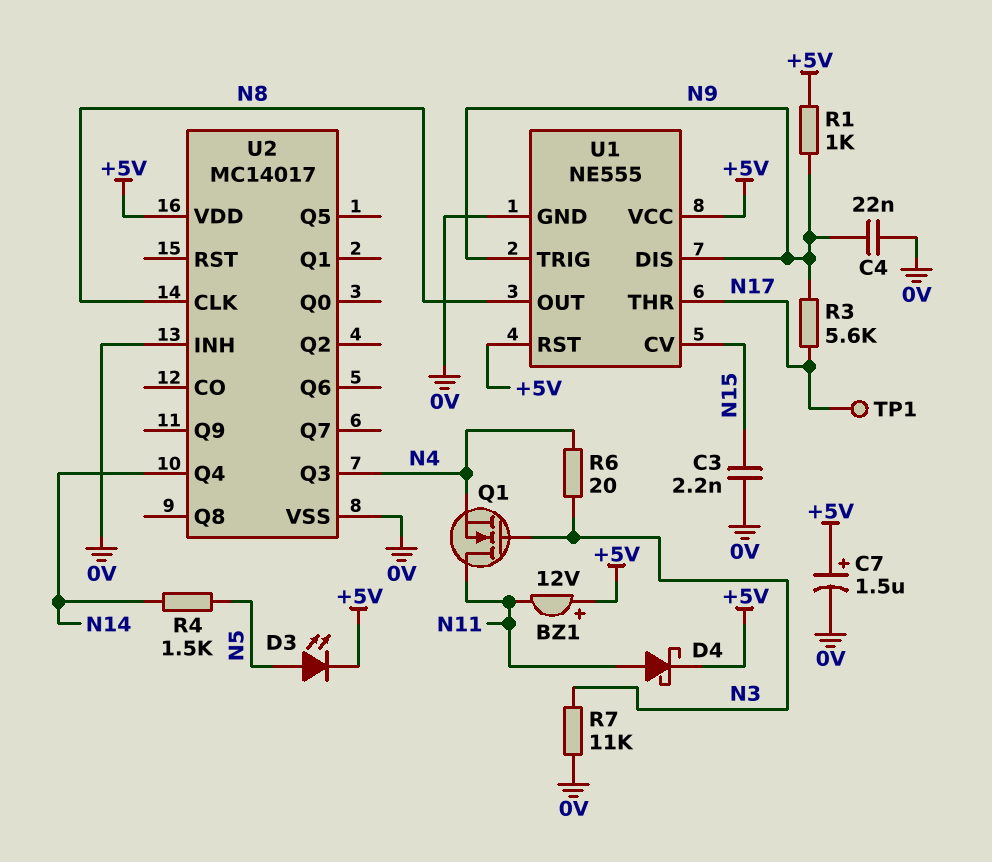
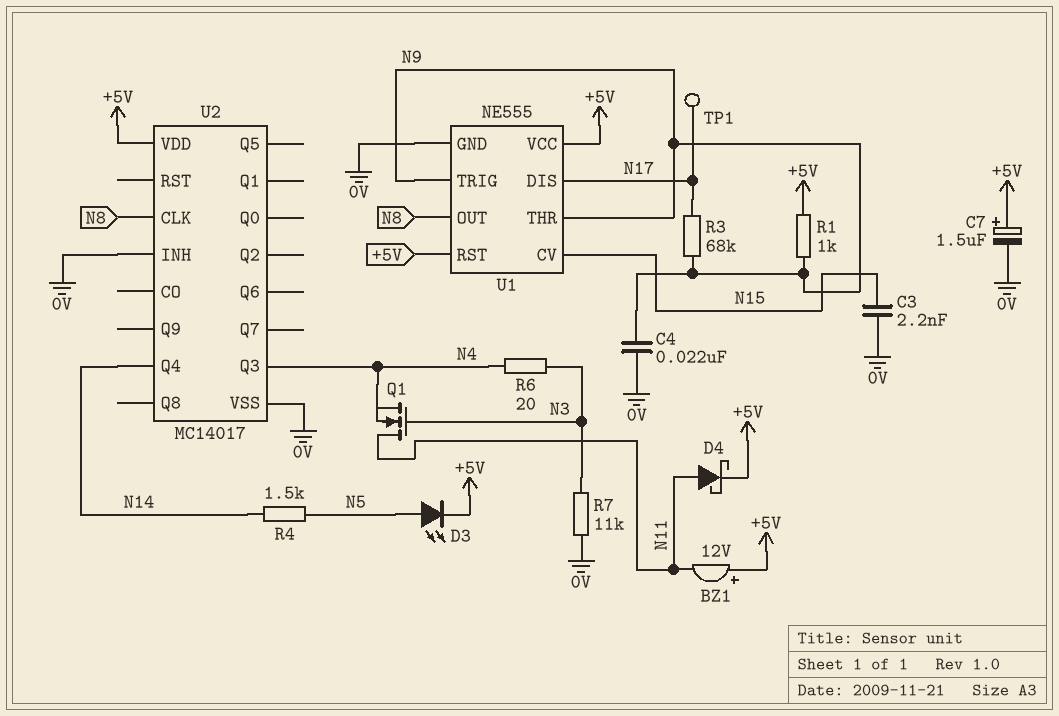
R3: 5.6k (N9, N17) -> 68k (N9, N17)
U1 pin DIS: N9 -> N17
U1 pin THR: N17 -> N9

